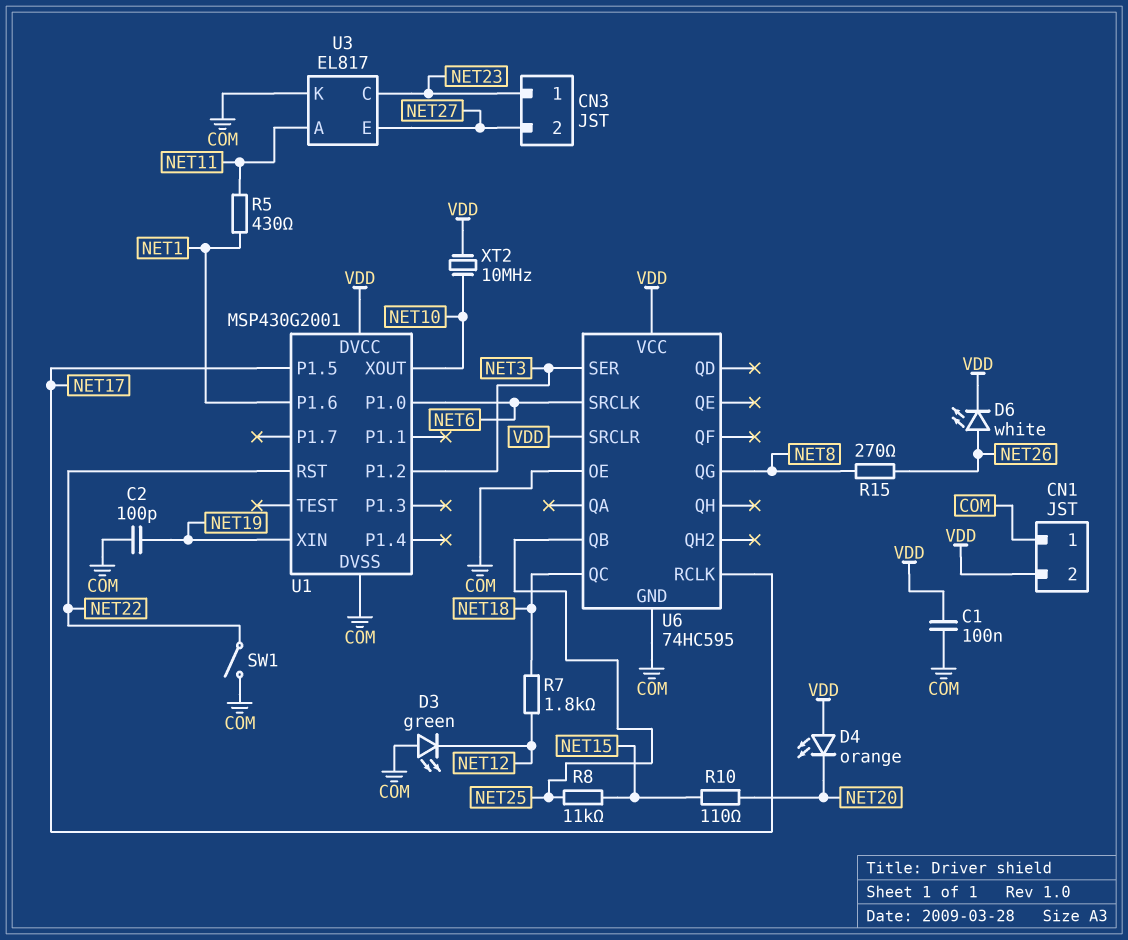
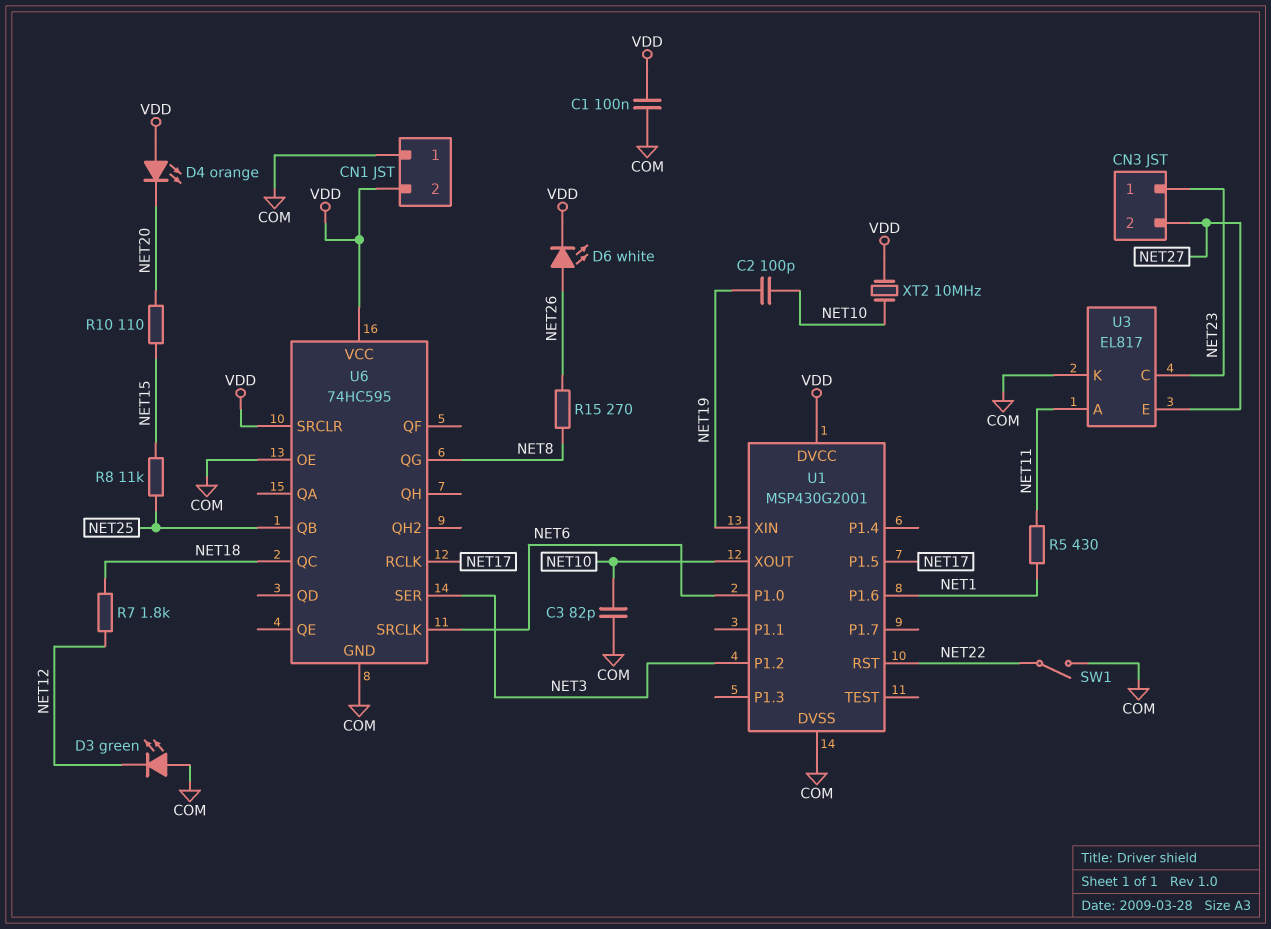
C2: 100pF (COM, NET19) -> 100pF (NET10, NET19)
C3: none -> 82pF (COM, NET10)

